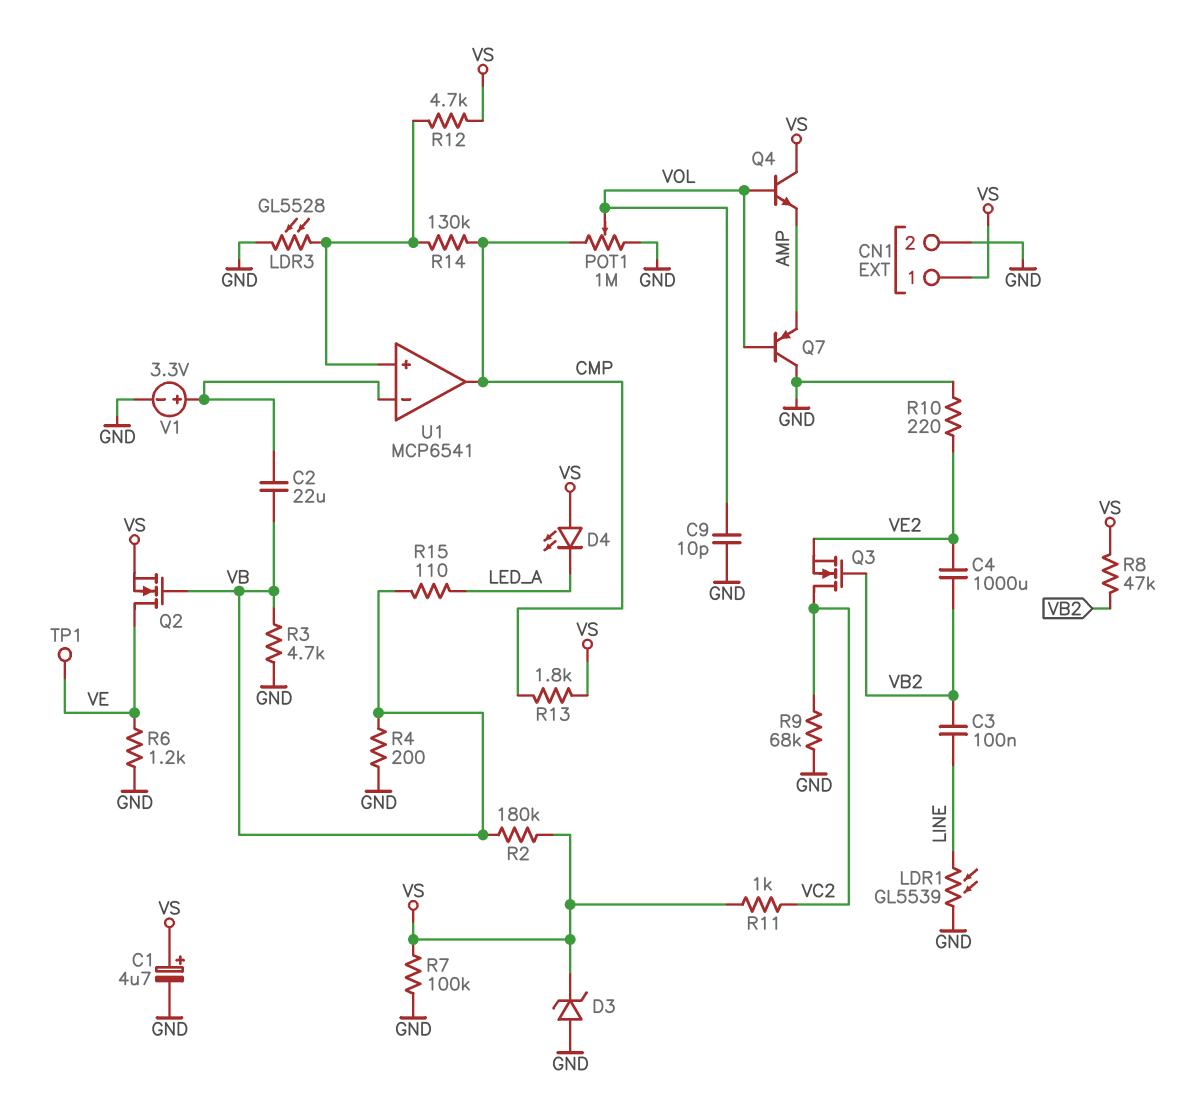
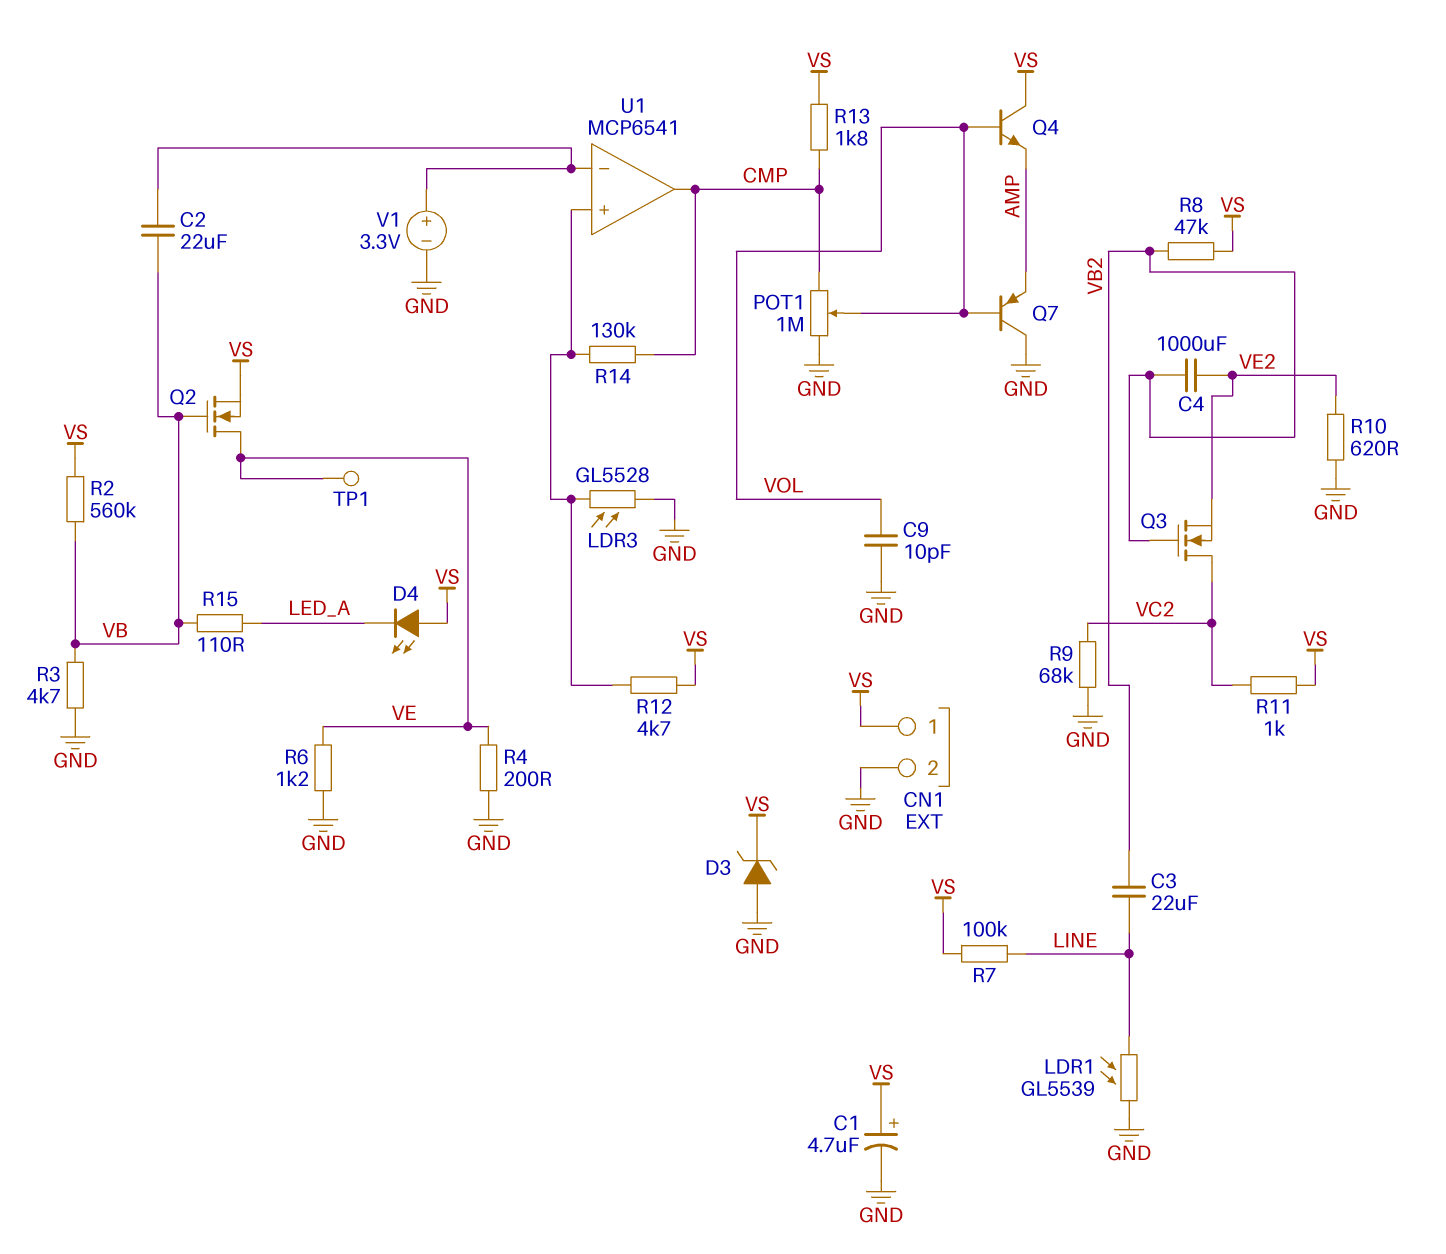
C3: 100nF (LINE, VB2) -> 22uF (LINE, VB2)
R2: 180k (VB, VS) -> 560k (VB, VS)
R4: 200 (GND, VB) -> 200 (GND, VE)
R7: 100k (GND, VS) -> 100k (LINE, VS)
R10: 220 (GND, VE2) -> 620 (GND, VE2)

